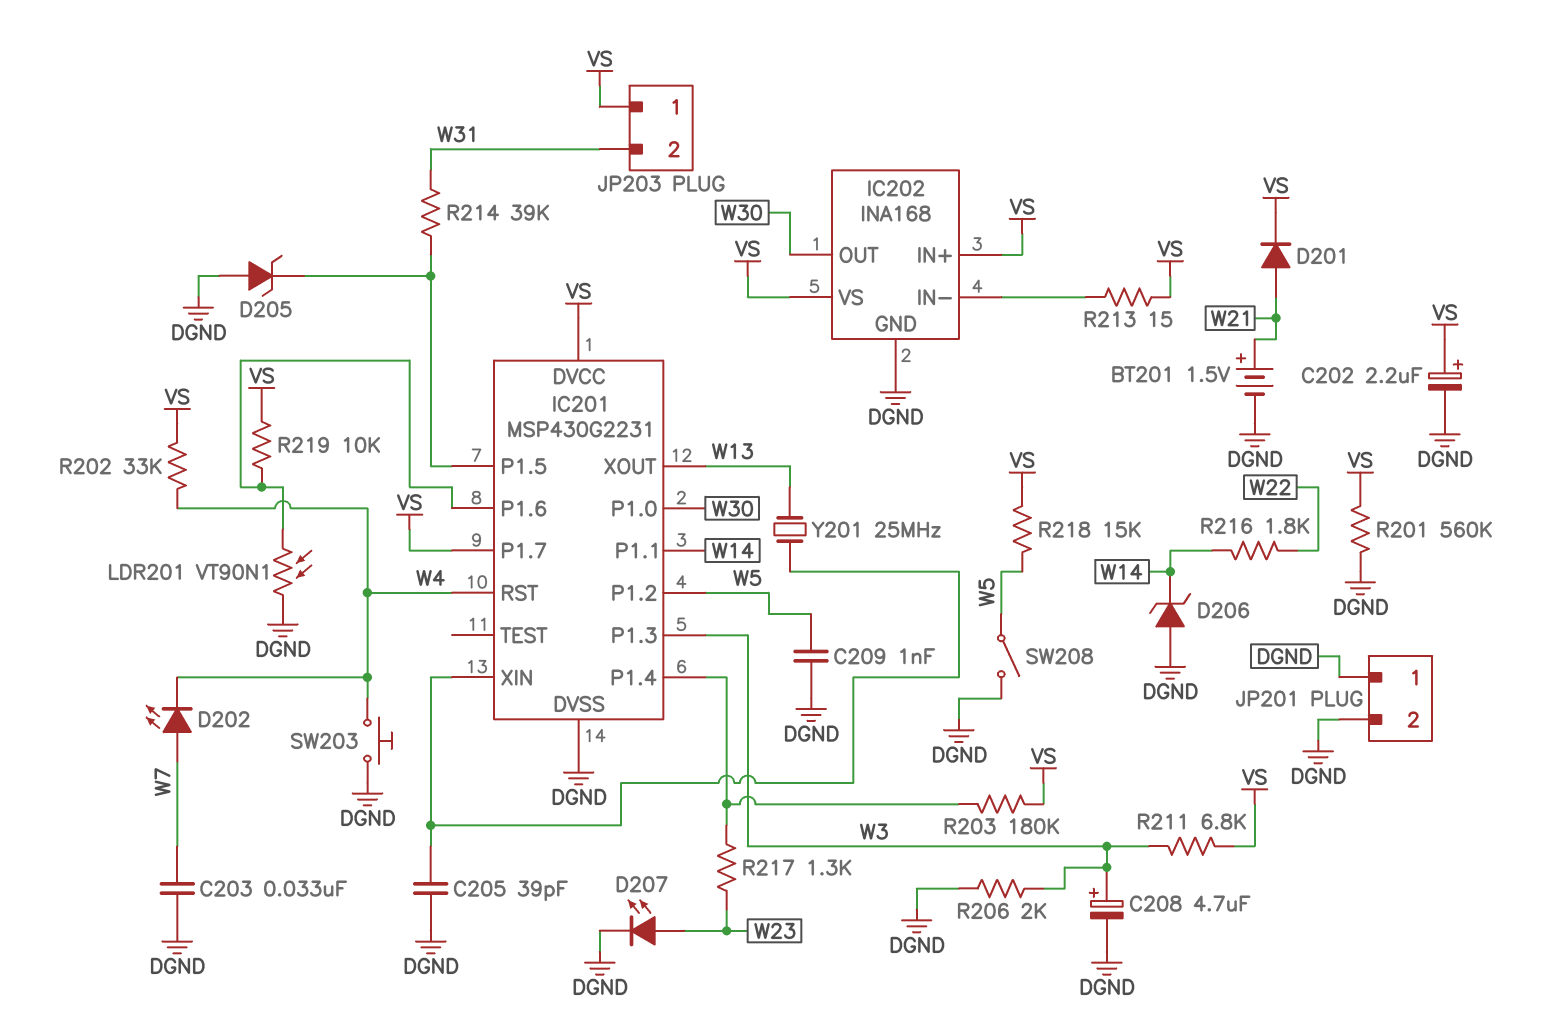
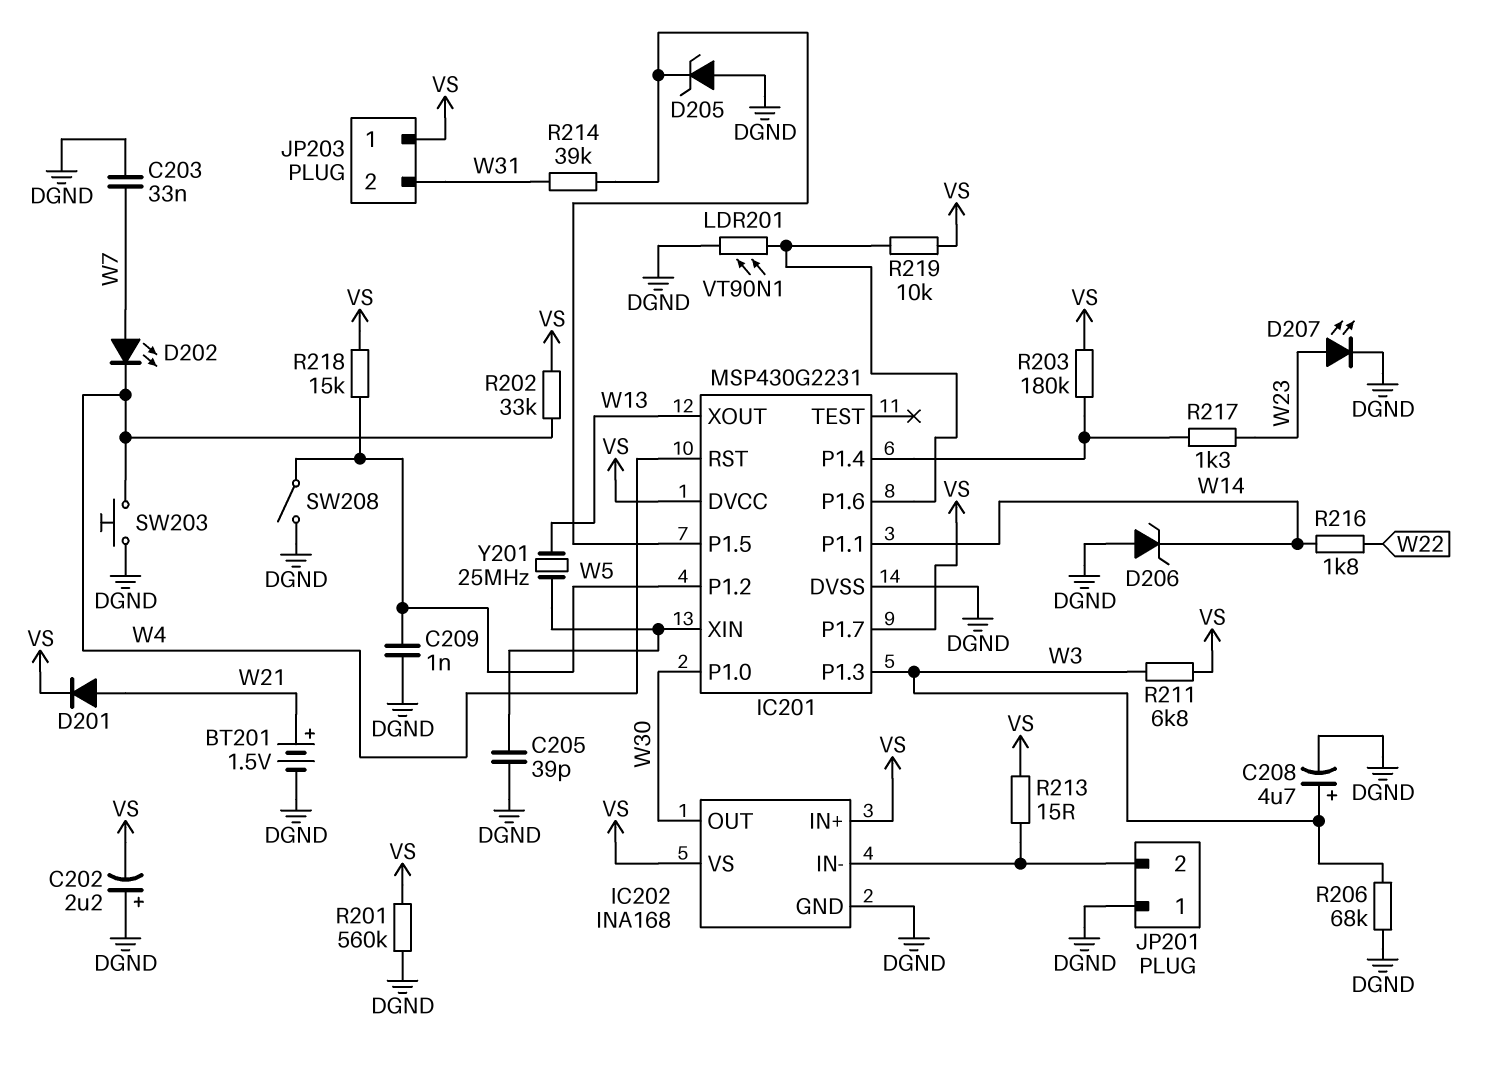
C202: 2.2uF (plus VS, minus DGND) -> 2.2uF (plus DGND, minus VS)
JP201 pin 2: DGND -> IC202/IN-
R206: 2k (DGND, W3) -> 68k (DGND, W3)

